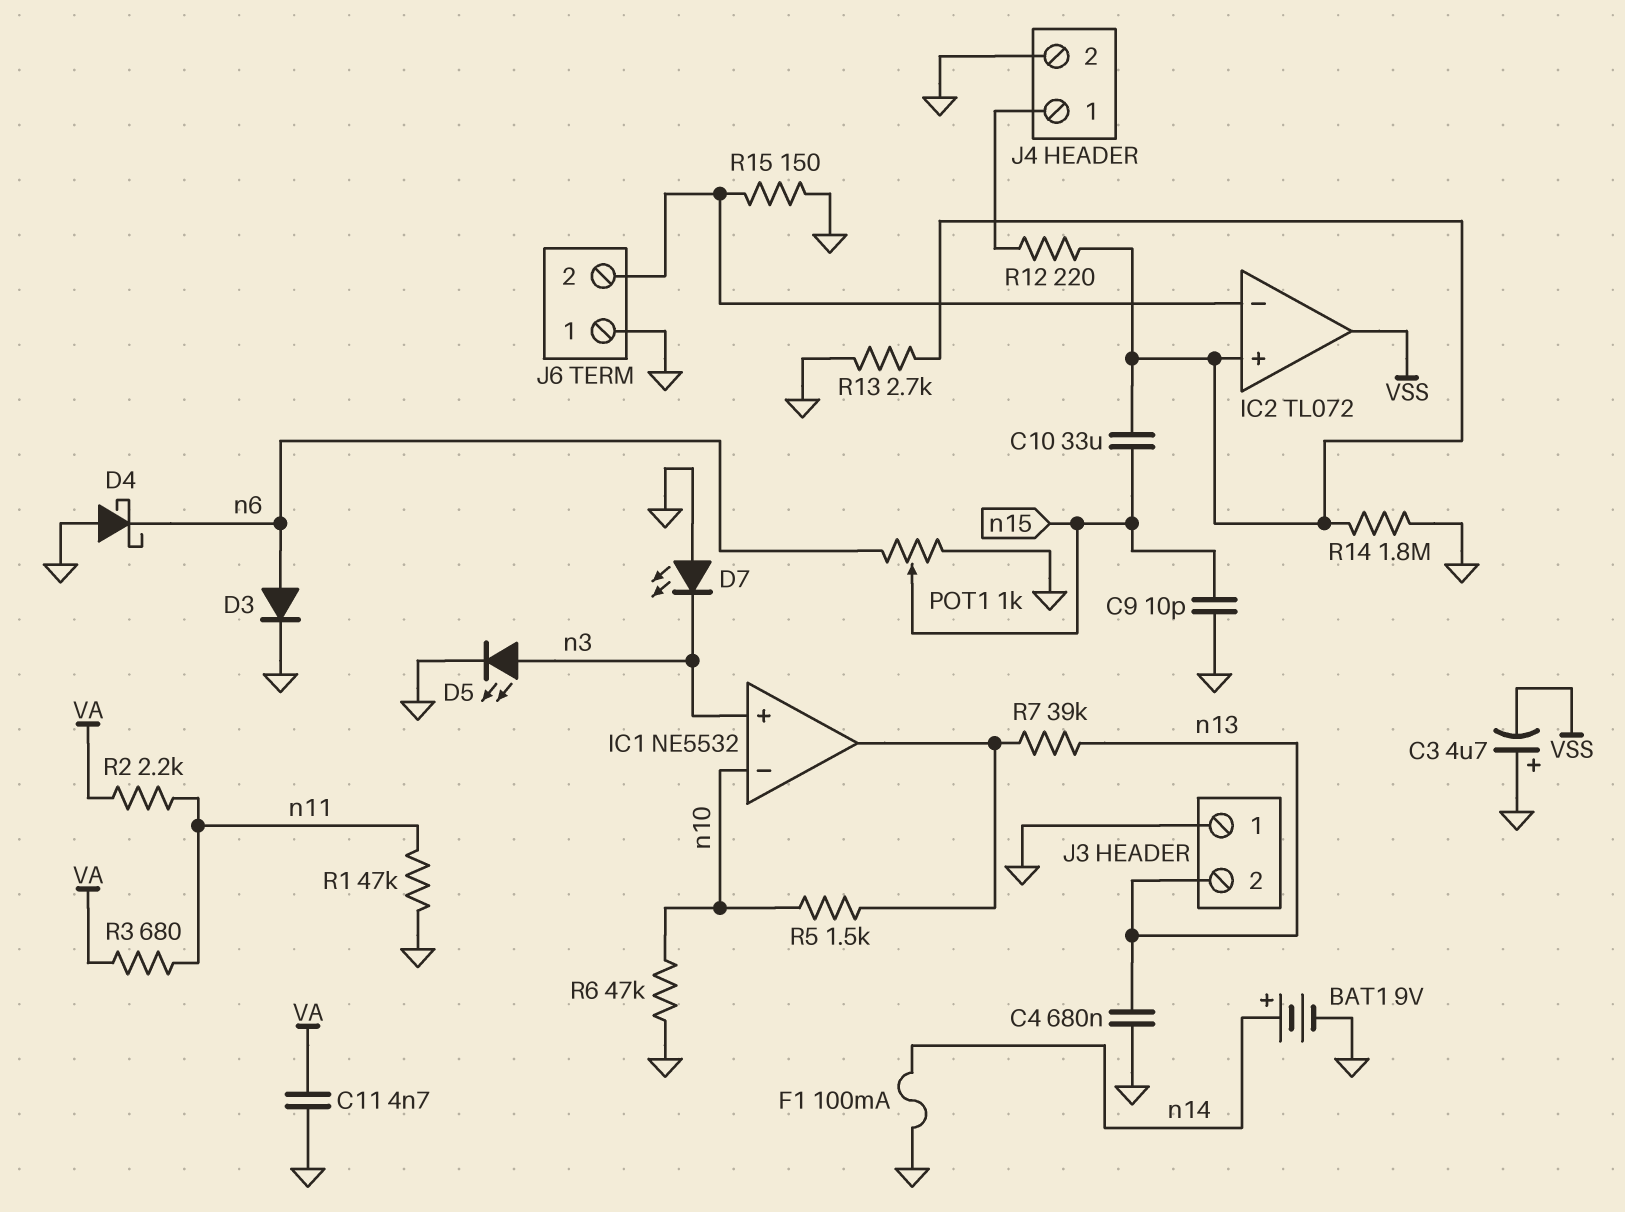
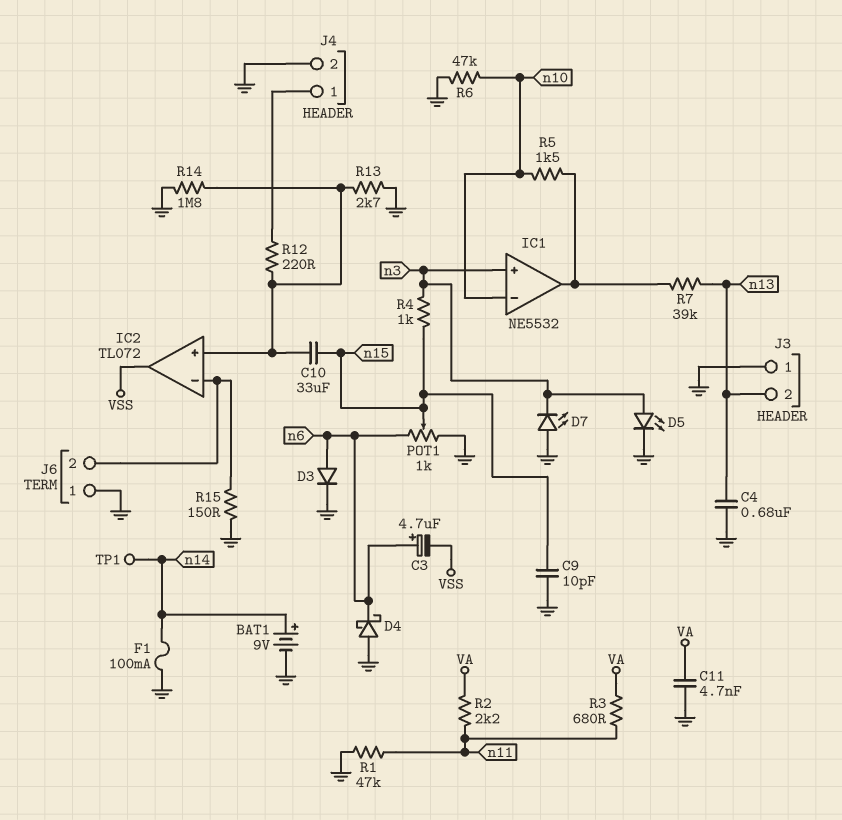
C3: 4.7uF (plus GND, minus VSS) -> 4.7uF (plus n6, minus VSS)
R4: none -> 1k (n3, n15)
TP1: none -> test point (n14)

